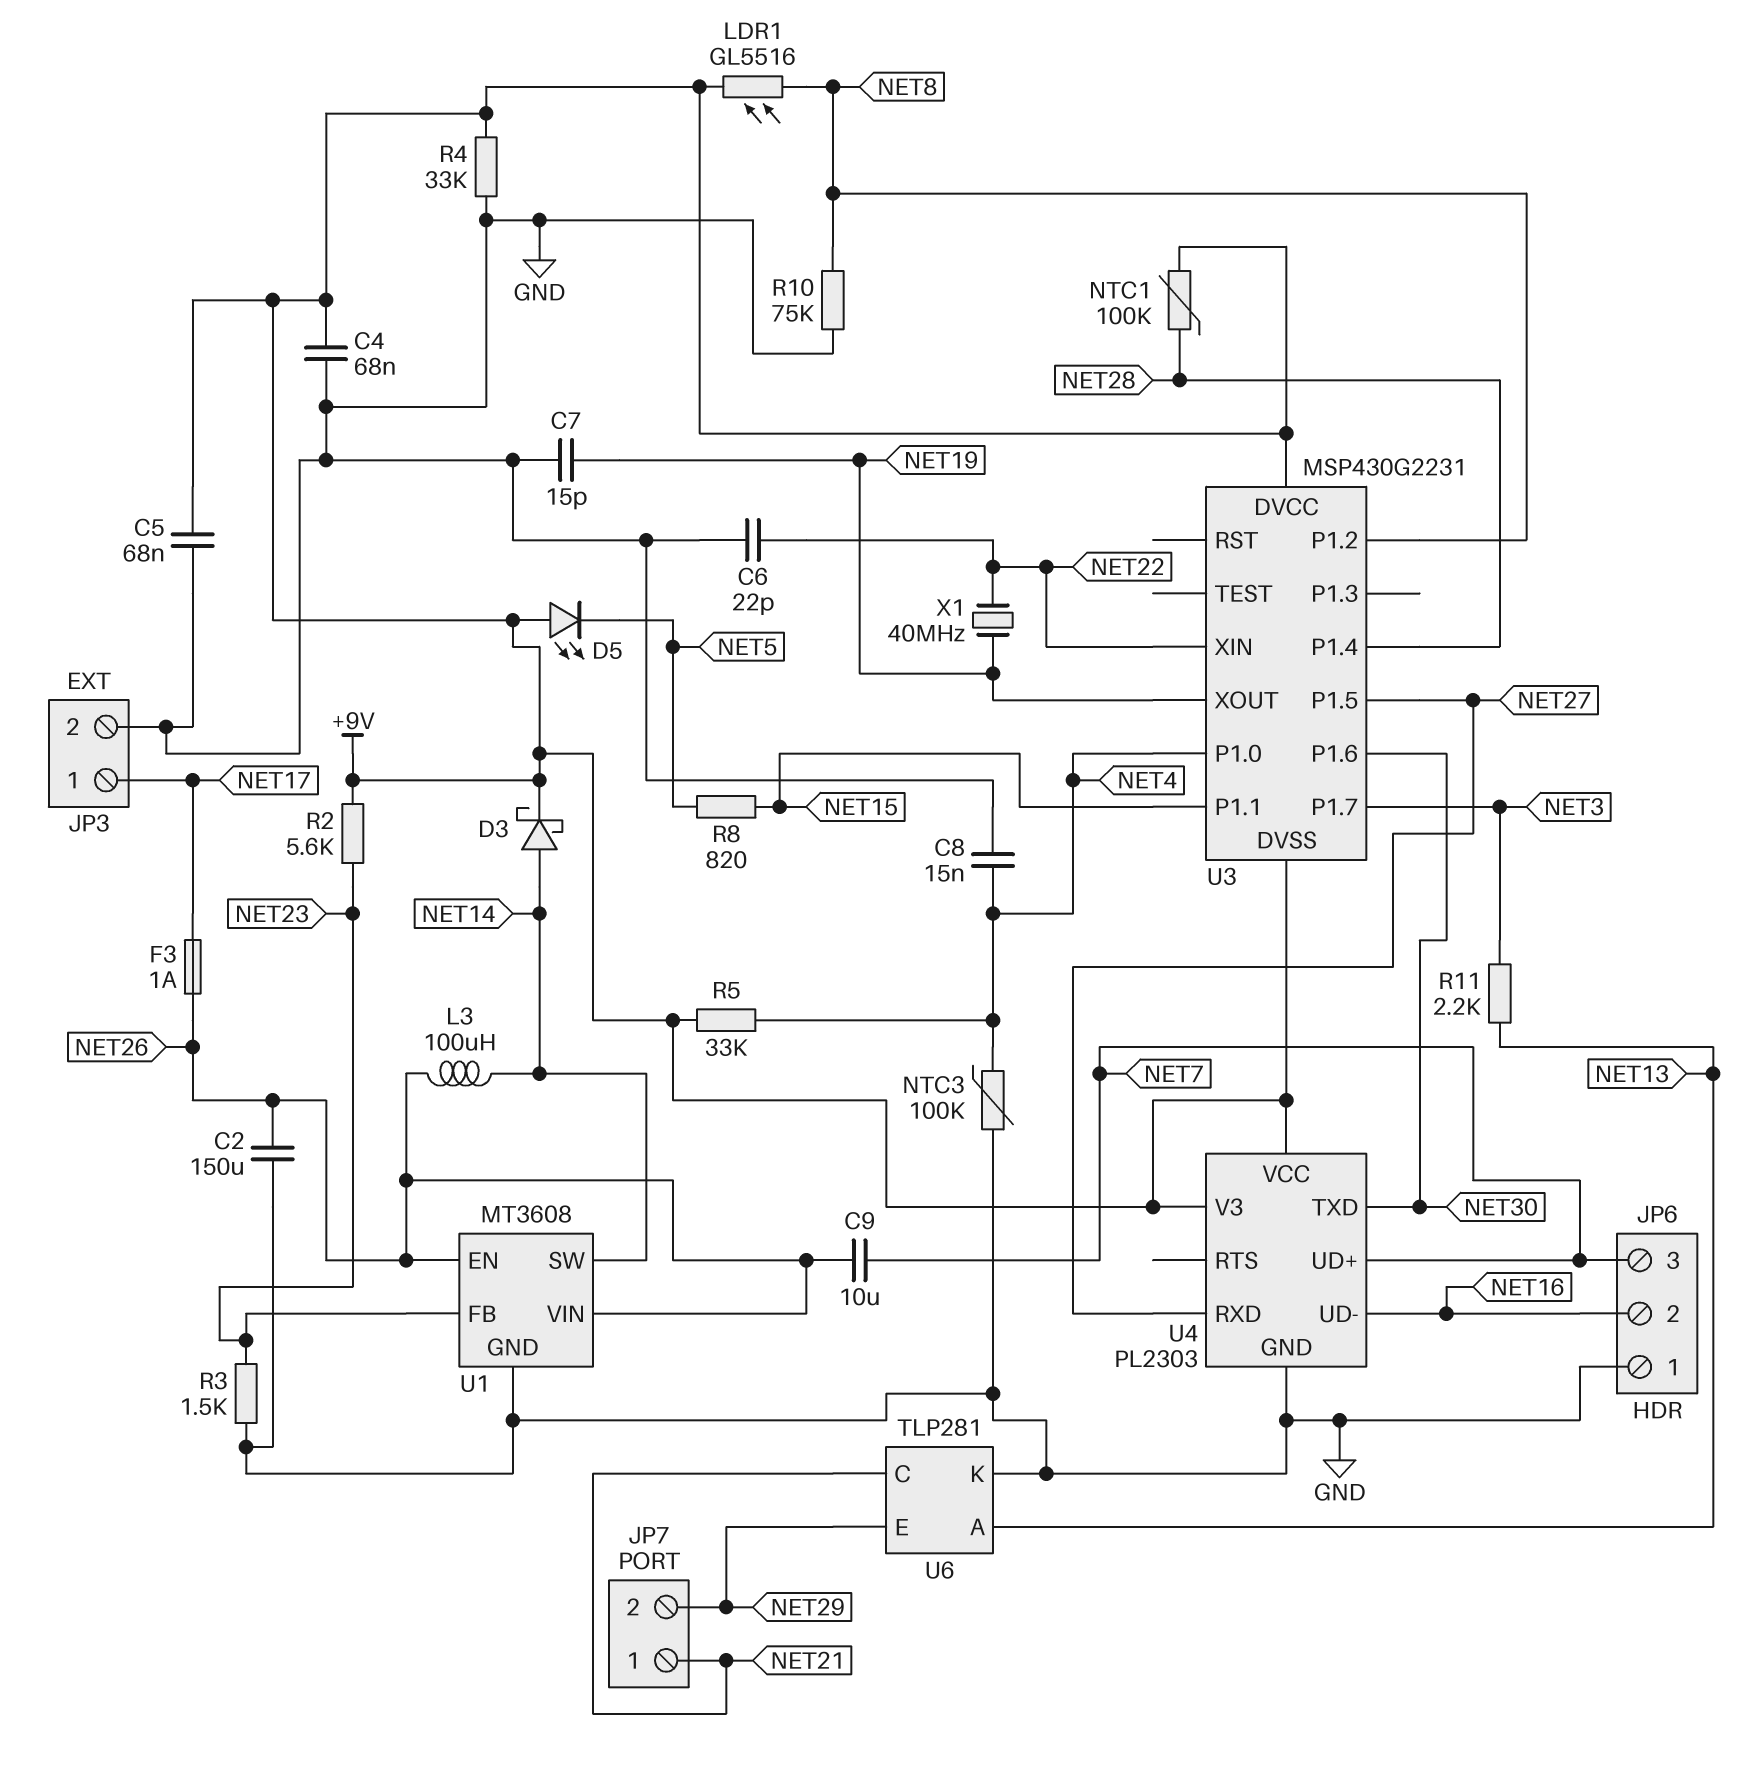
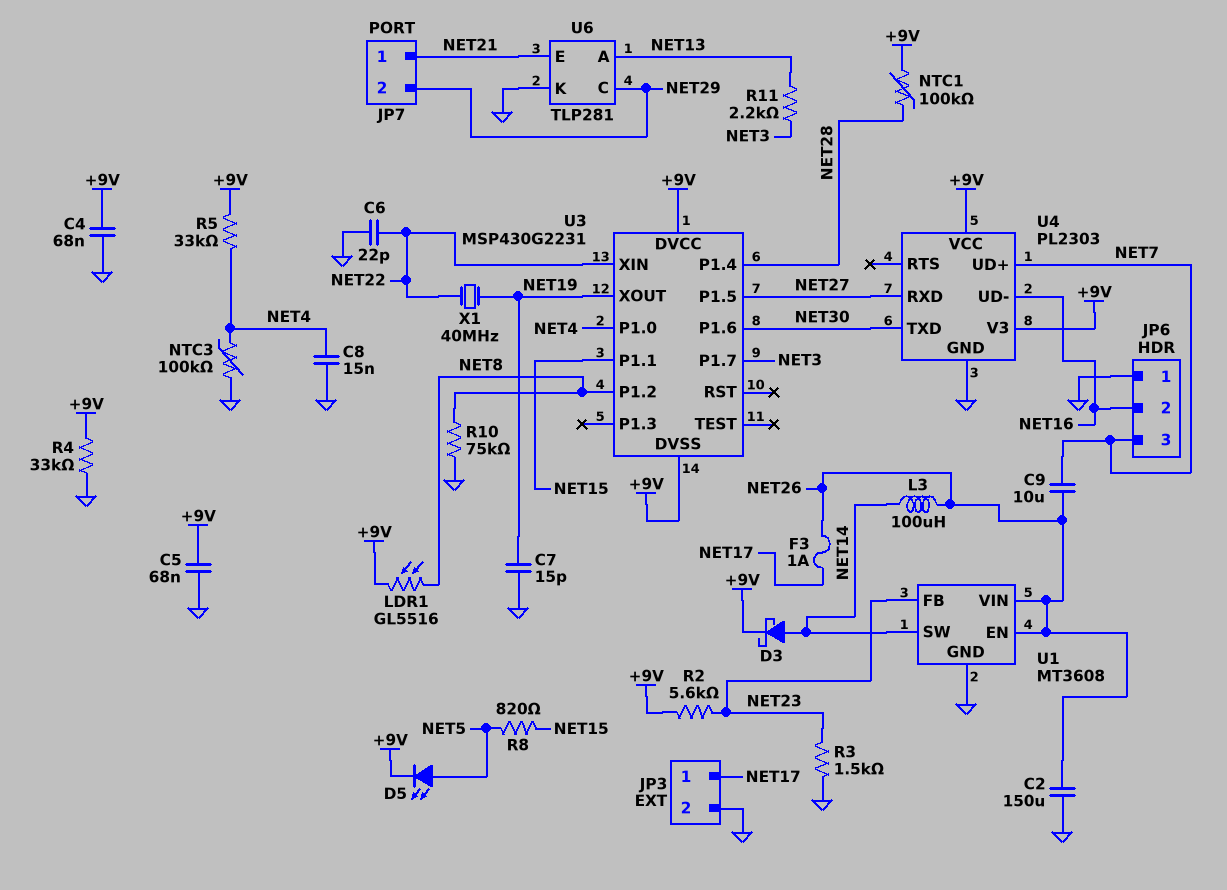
D5: LED (A +9V, K NET5) -> LED (A NET5, K +9V)
U6 pin C: NET21 -> NET29
U6 pin E: NET29 -> NET21

